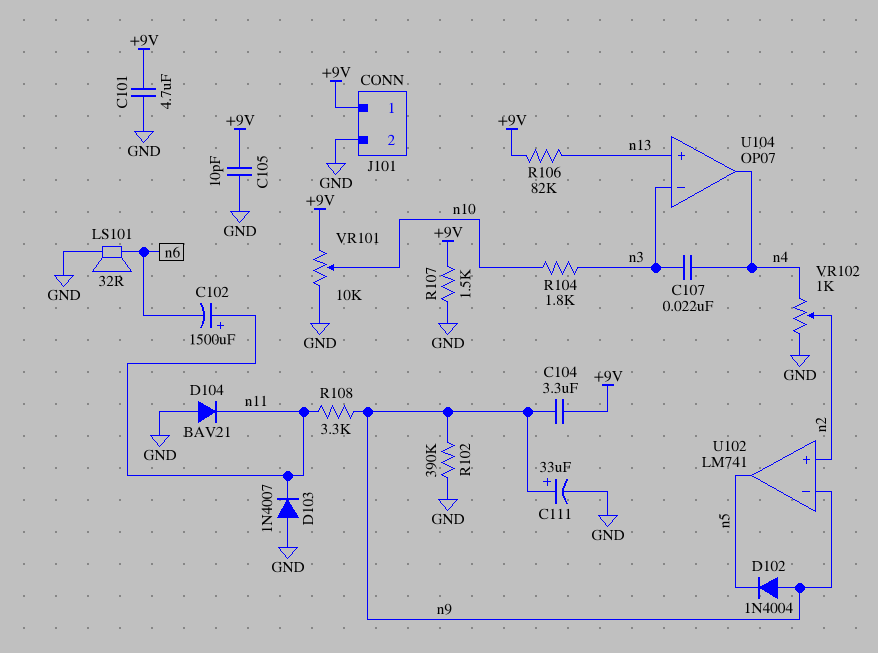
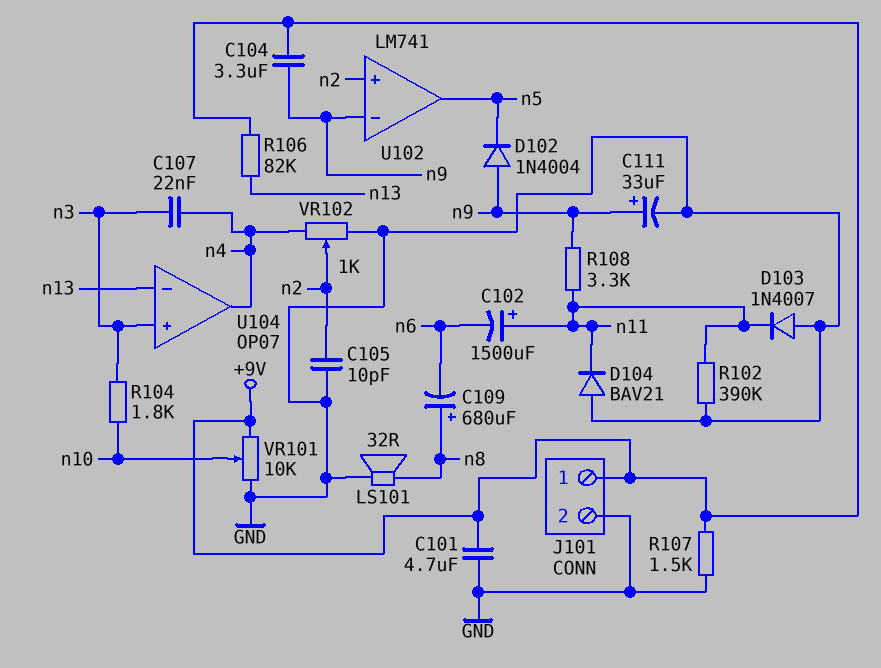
C105: 10pF (+9V, GND) -> 10pF (GND, n2)
C109: none -> 680uF (plus n8, minus n6)
LS101: speaker 32R (GND, n6) -> speaker 32R (GND, n8)
R102: 390k (GND, n9) -> 390k (GND, n11)
U104 pin in+: n13 -> n3
U104 pin in-: n3 -> n13

